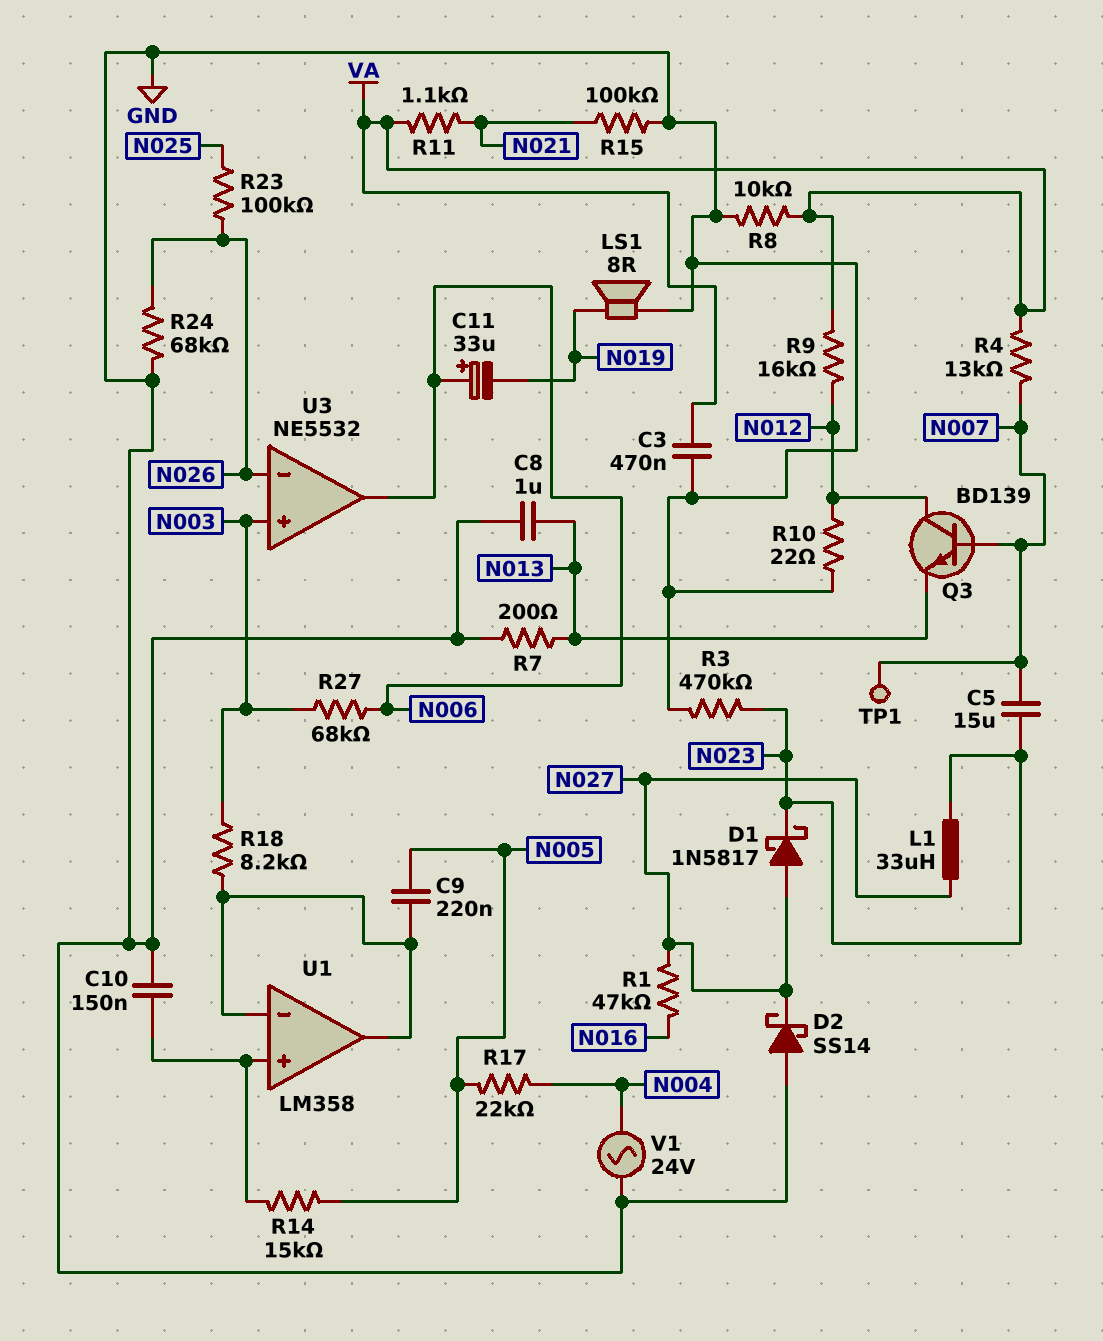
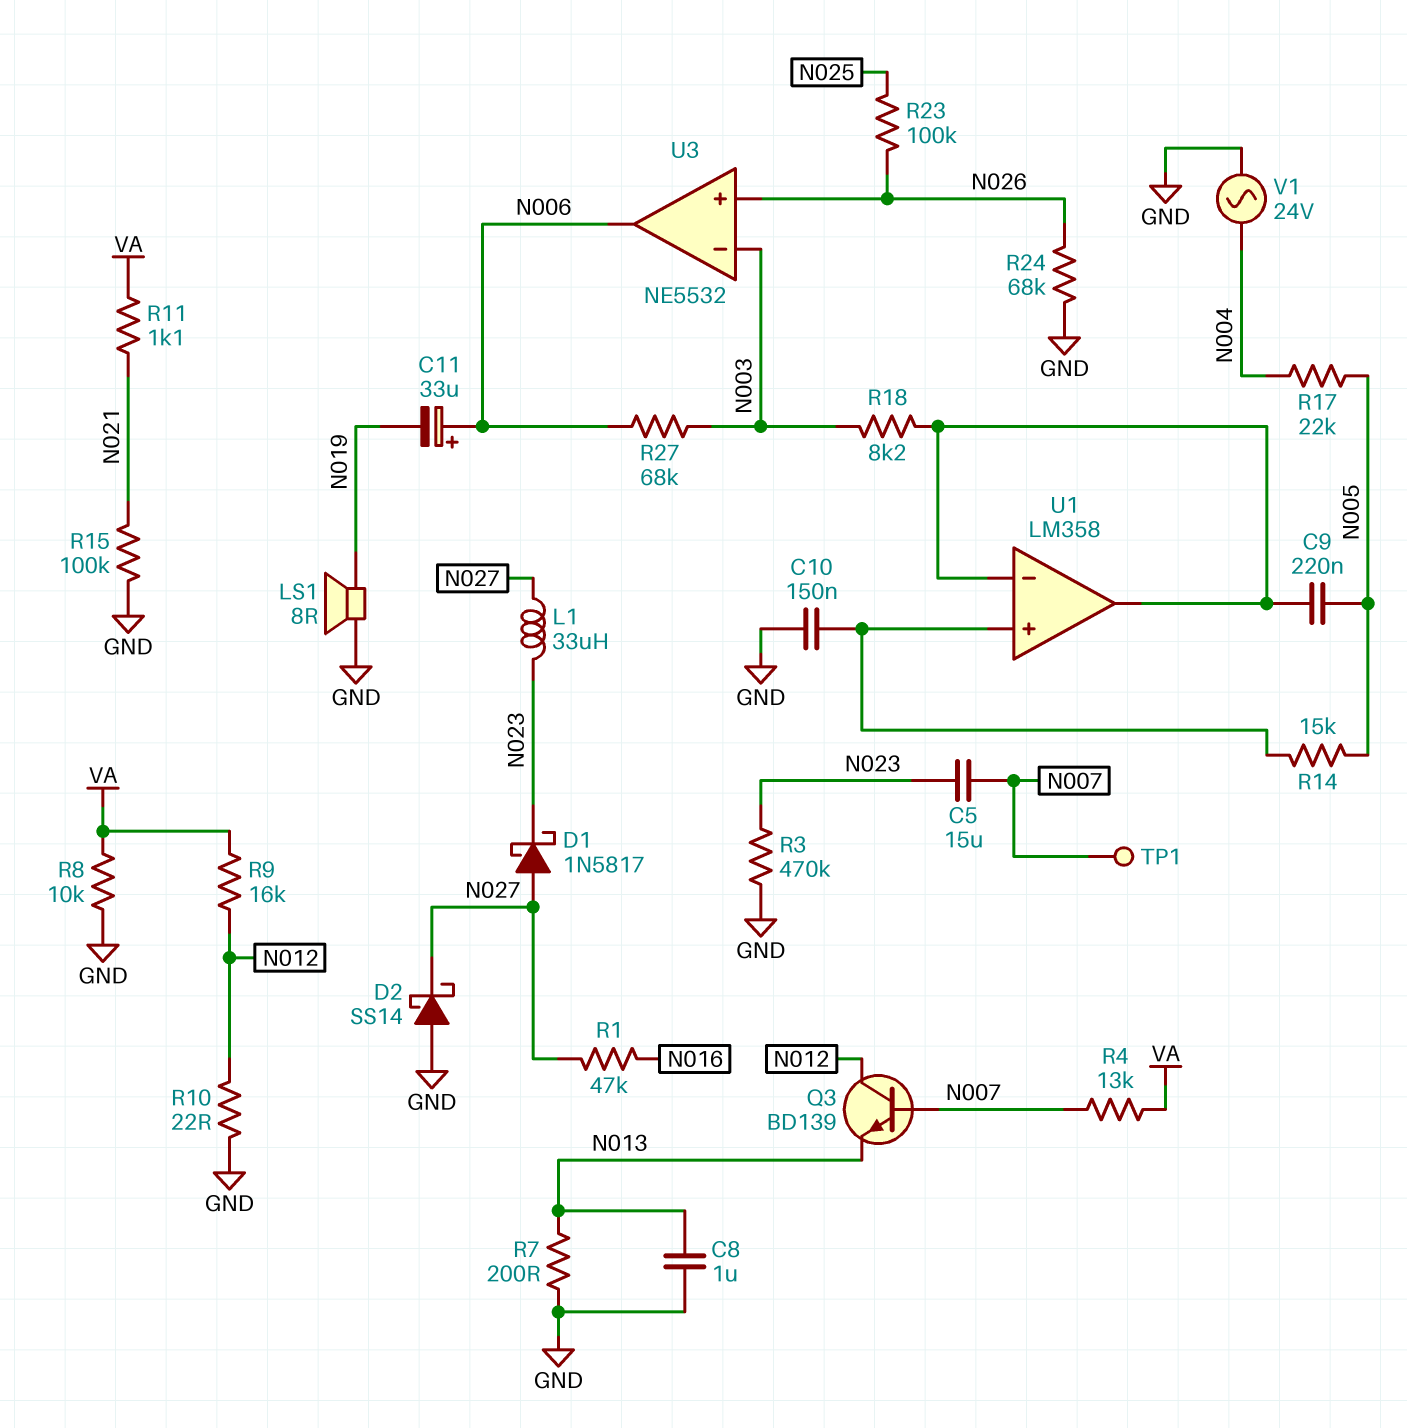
C3: 470nF (GND, VA) -> none
U3 pin in+: N003 -> N026
U3 pin in-: N026 -> N003

